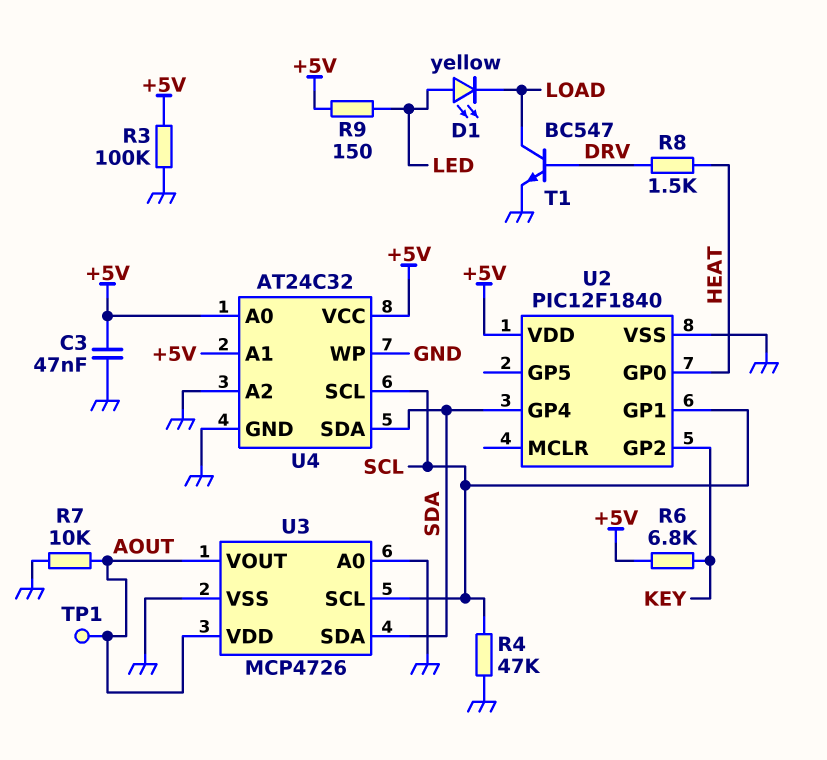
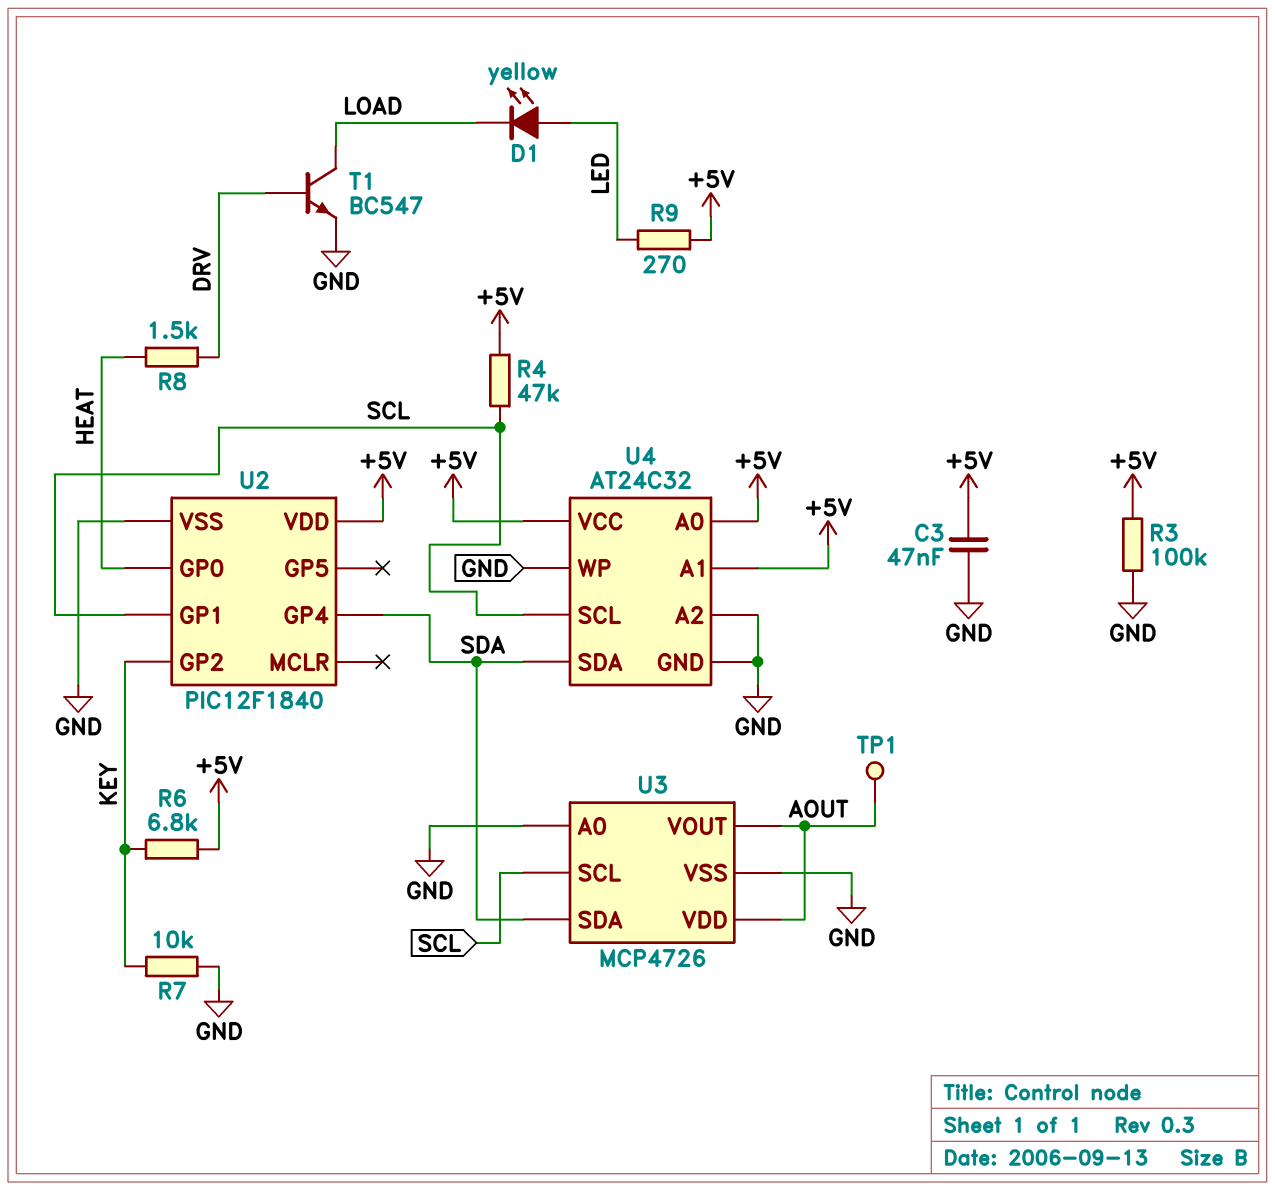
R4: 47k (GND, SCL) -> 47k (+5V, SCL)
R7: 10k (AOUT, GND) -> 10k (GND, KEY)
R9: 150 (+5V, LED) -> 270 (+5V, LED)

